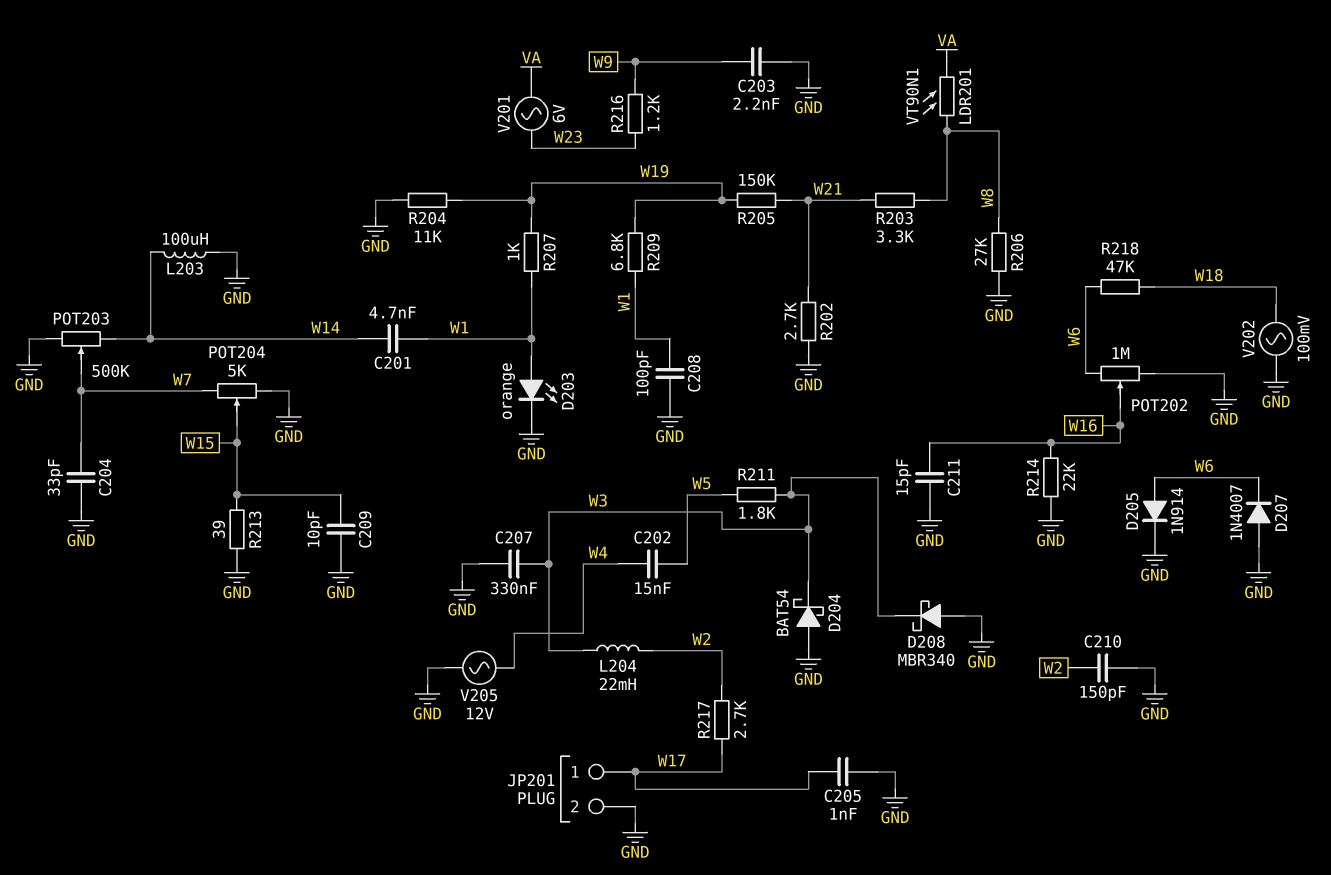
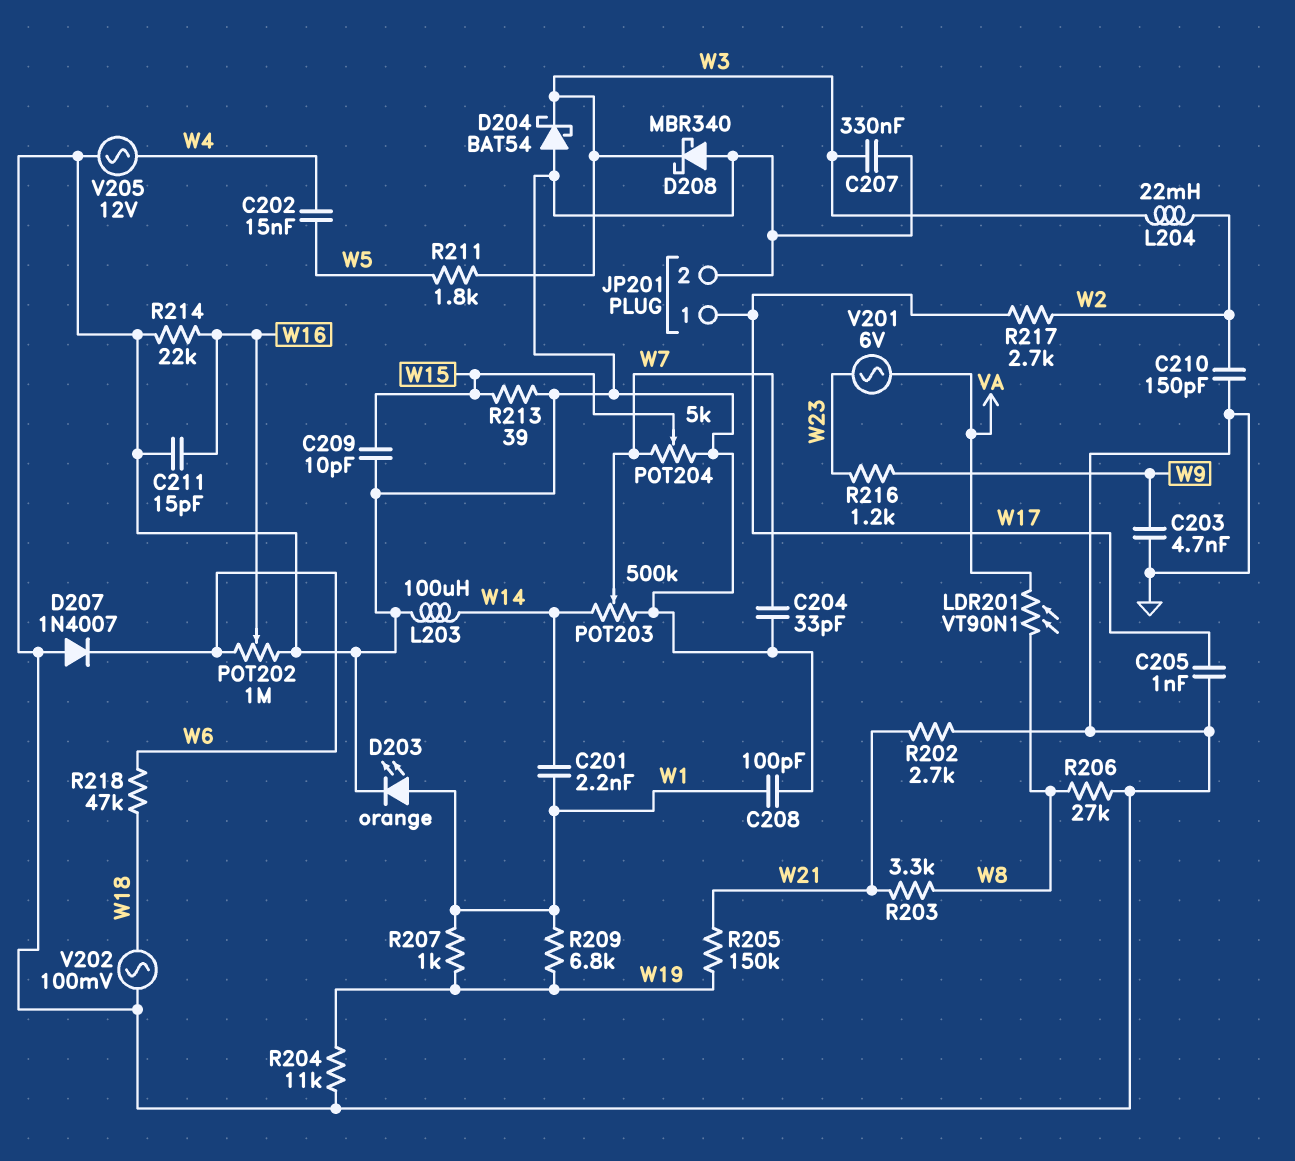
C201: 4.7nF (W1, W14) -> 2.2nF (W1, W14)
C203: 2.2nF (GND, W9) -> 4.7nF (GND, W9)
D205: diode 1N914 (A W6, K GND) -> none

